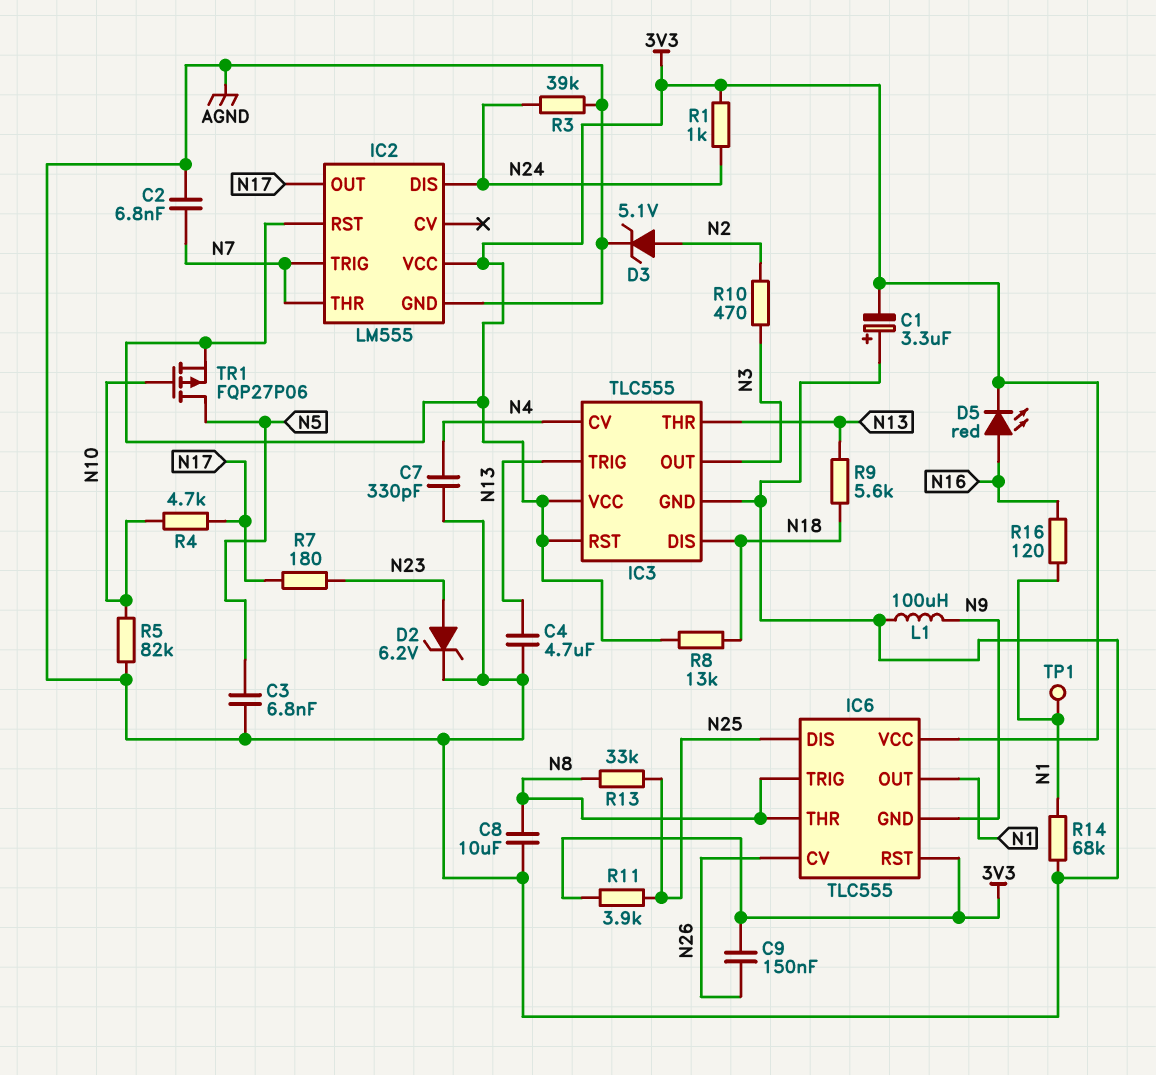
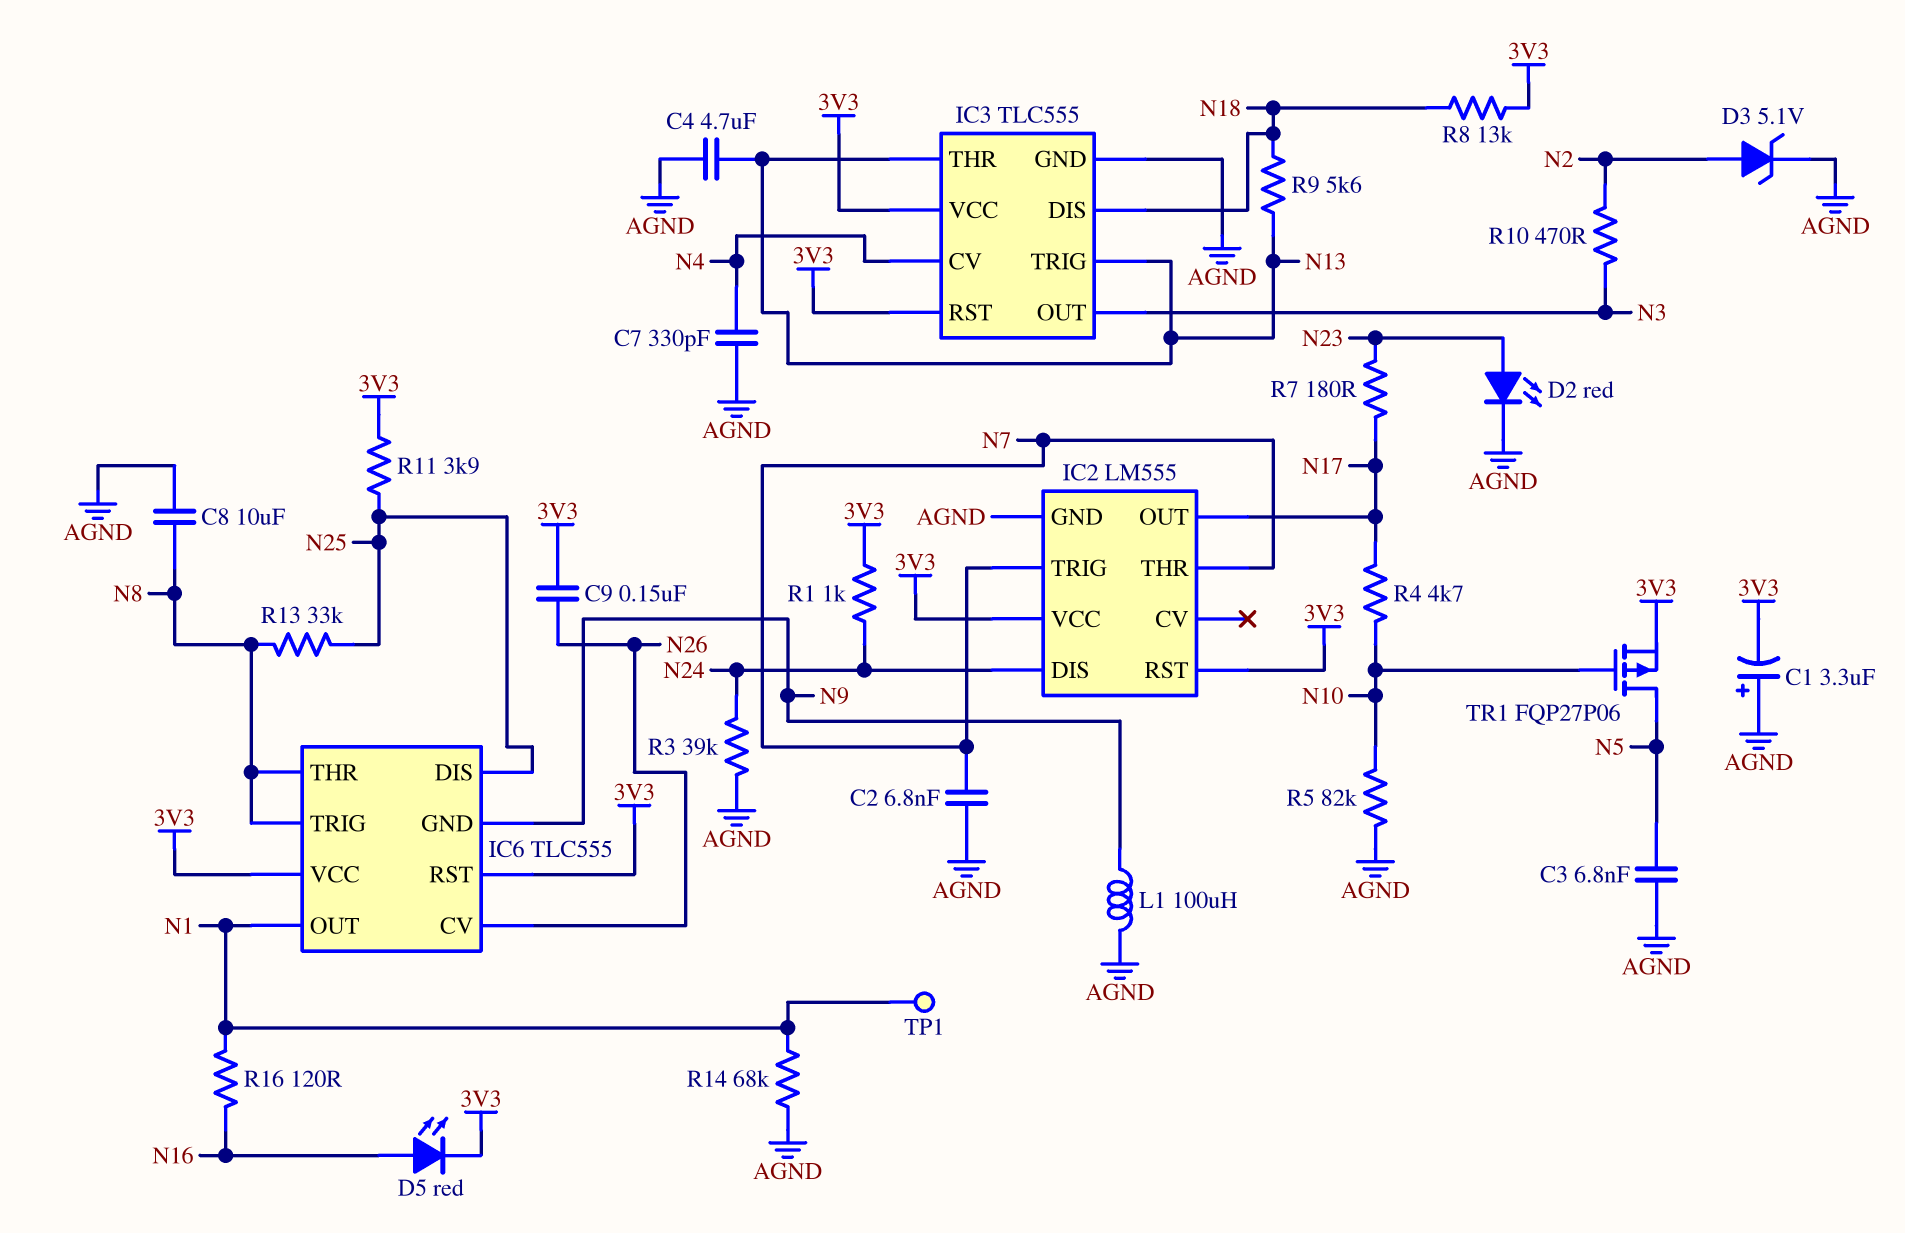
D2: zener 6.2V (A N23, K AGND) -> LED red (A N23, K AGND)

